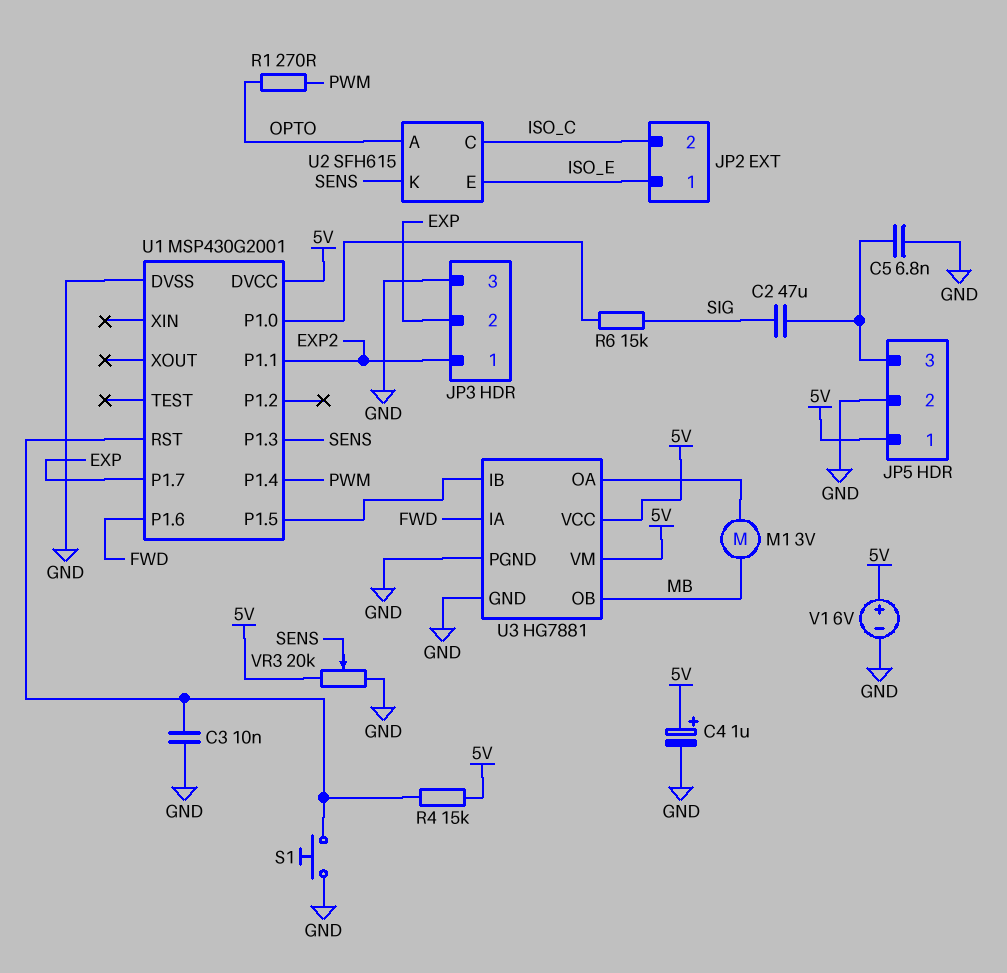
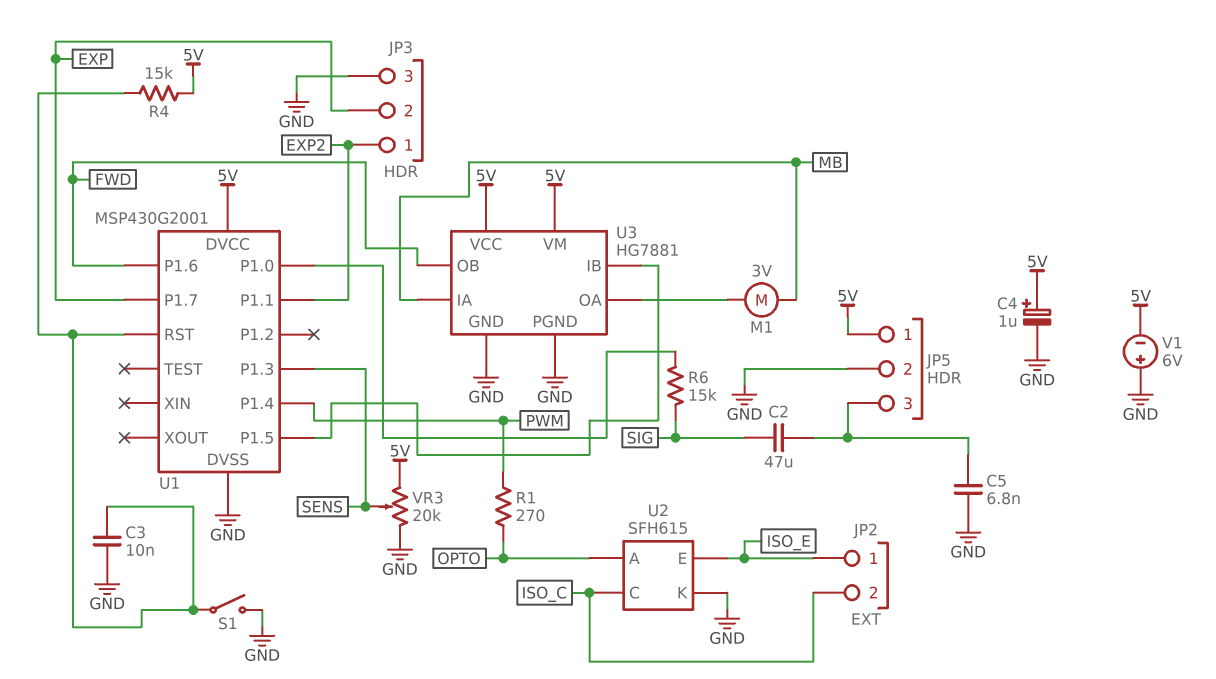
S1: button (GND, U1/RST) -> switch (GND, U1/RST)
U2 pin K: SENS -> GND
U3 pin IA: FWD -> MB
U3 pin OB: MB -> FWD
V1: 6V (plus 5V, minus GND) -> 6V (plus GND, minus 5V)

